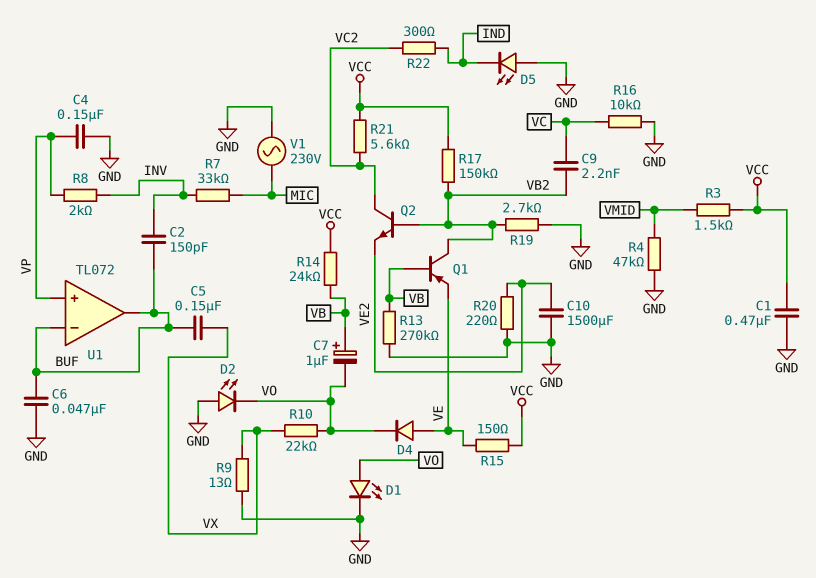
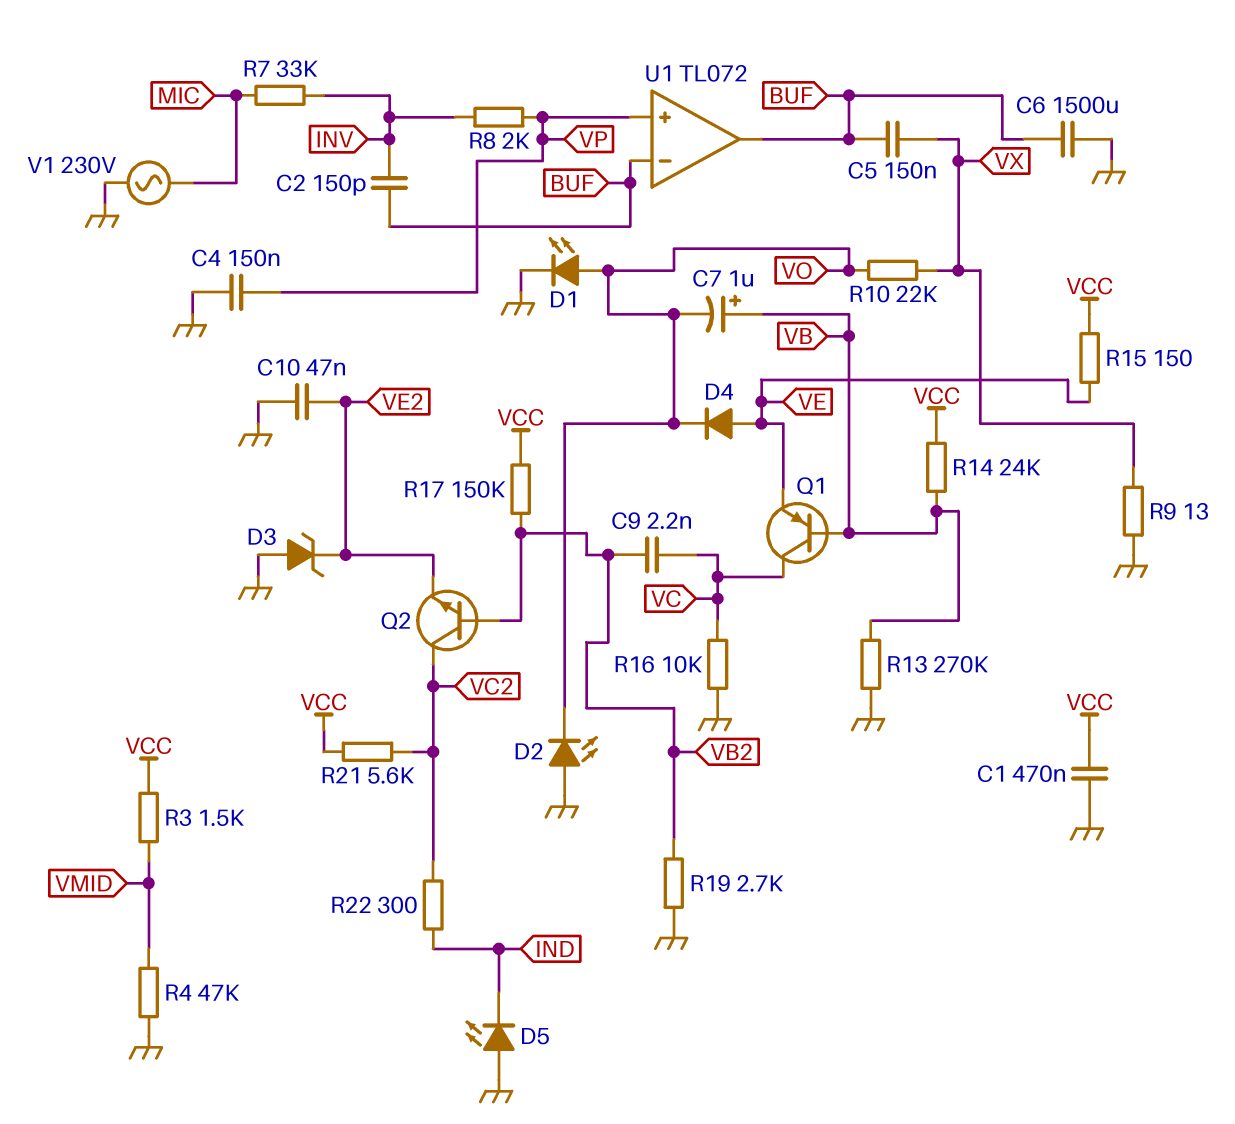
C6: 47nF (BUF, GND) -> 1500uF (BUF, GND)
C10: 1500uF (GND, VE2) -> 47nF (GND, VE2)
D3: none -> zener (A GND, K VE2)
Q1: PNP (B VB, C VB2, E VE) -> PNP (B VB, C VC, E VE)
R20: 220 (GND, VE2) -> none

